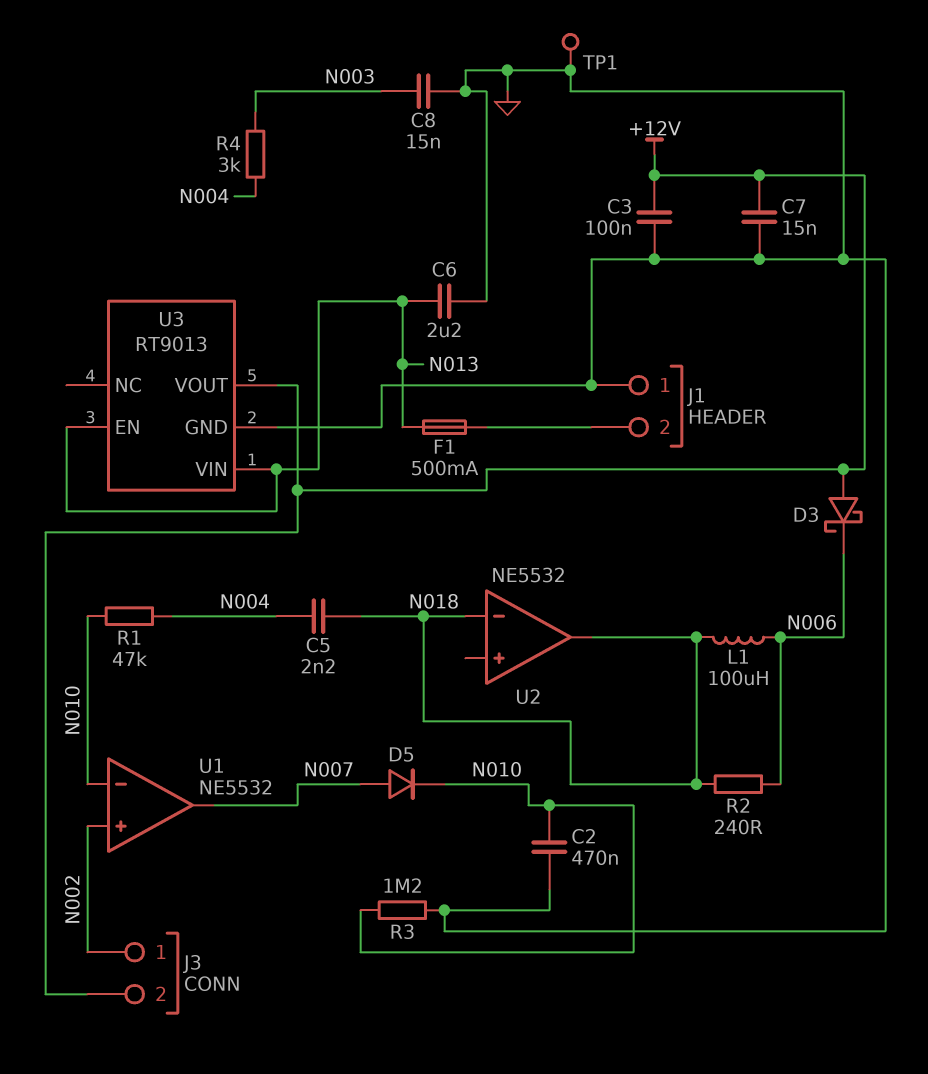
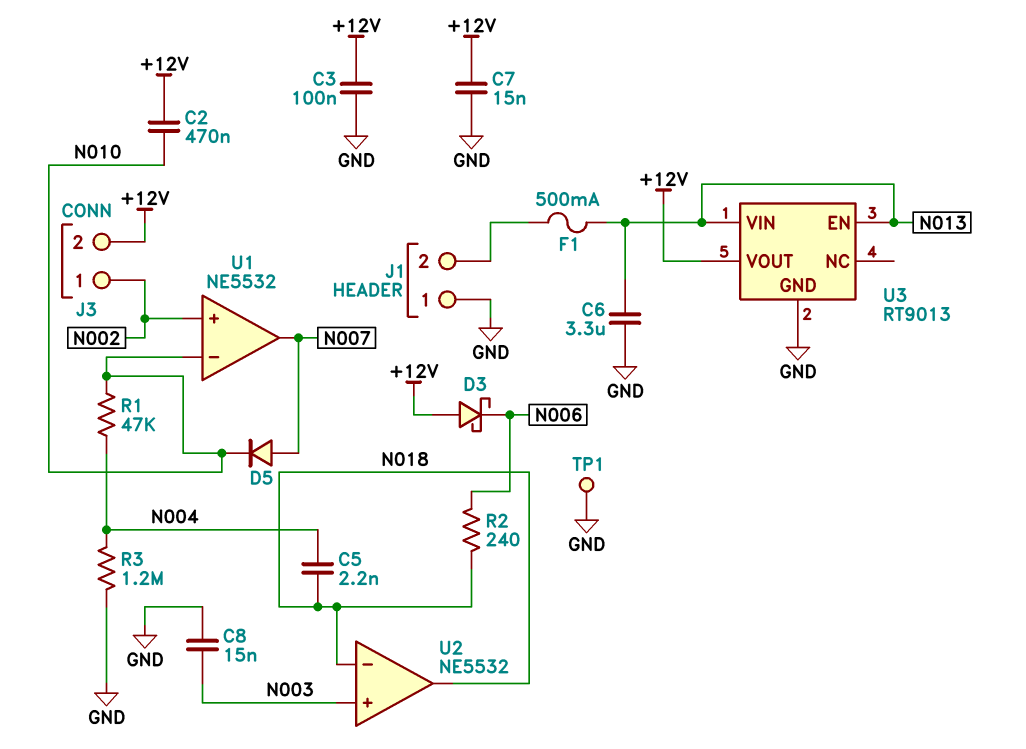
C2: 470nF (GND, N010) -> 470nF (+12V, N010)
C6: 2.2uF (GND, N013) -> 3.3uF (GND, N013)
L1: 100uH (N006, N018) -> none
R3: 1.2M (GND, N010) -> 1.2M (GND, N004)
R4: 3k (N003, N004) -> none
U2 pin in+: none -> N003

